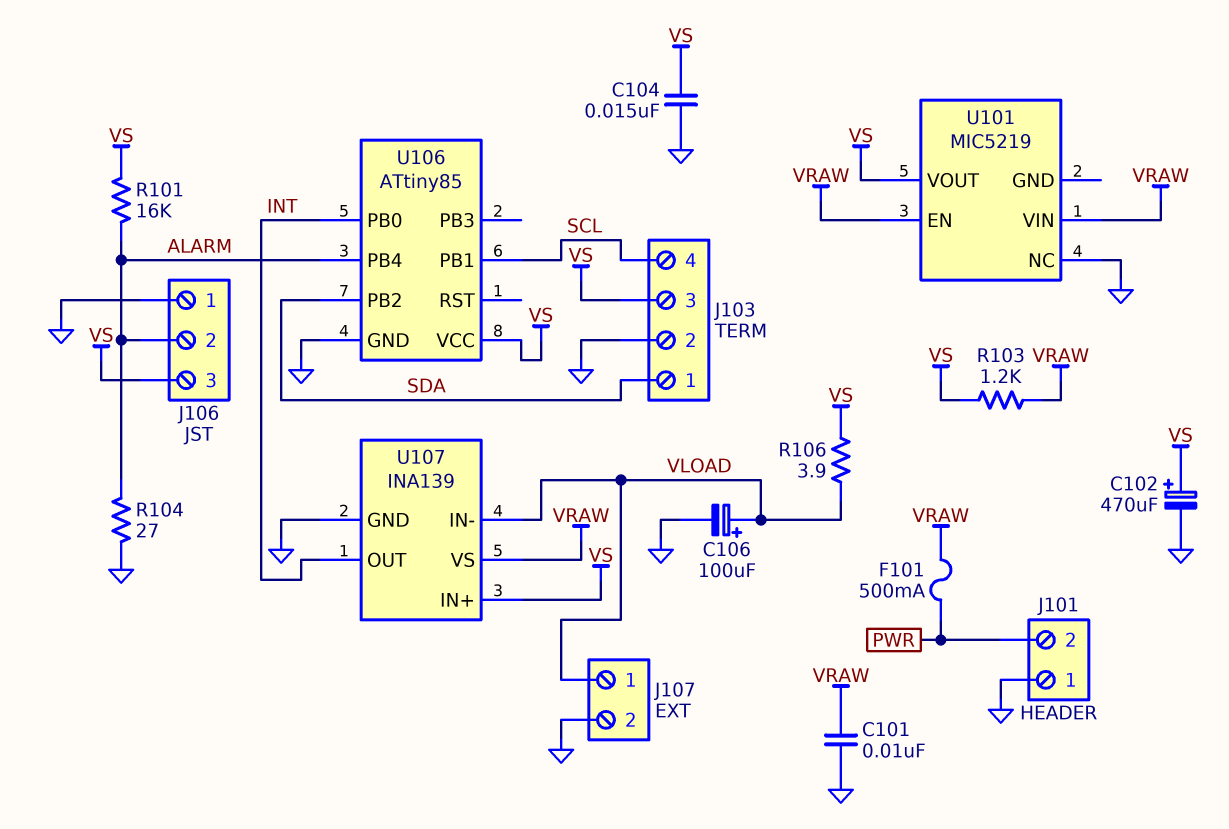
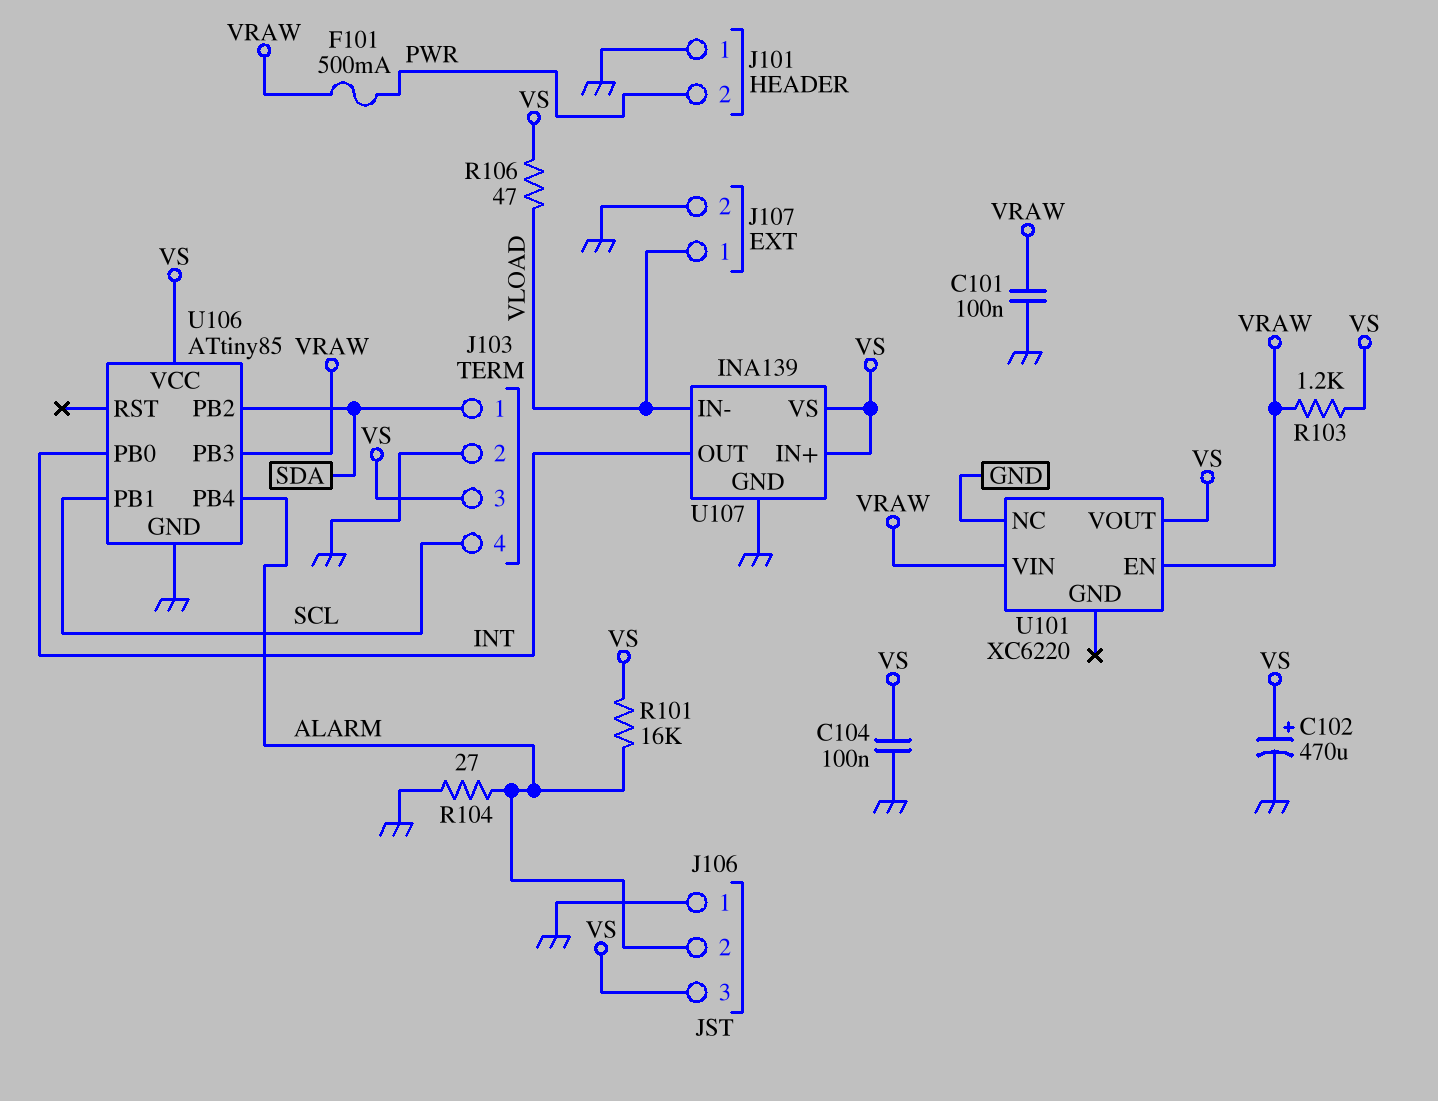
C101: 10nF (GND, VRAW) -> 100nF (GND, VRAW)
C104: 15nF (GND, VS) -> 100nF (GND, VS)
C106: 100uF (plus VLOAD, minus GND) -> none
R106: 3.9 (VLOAD, VS) -> 47 (VLOAD, VS)
U101: MIC5219 -> XC6220
U106 pin PB3: none -> VRAW
U107 pin VS: VRAW -> VS

